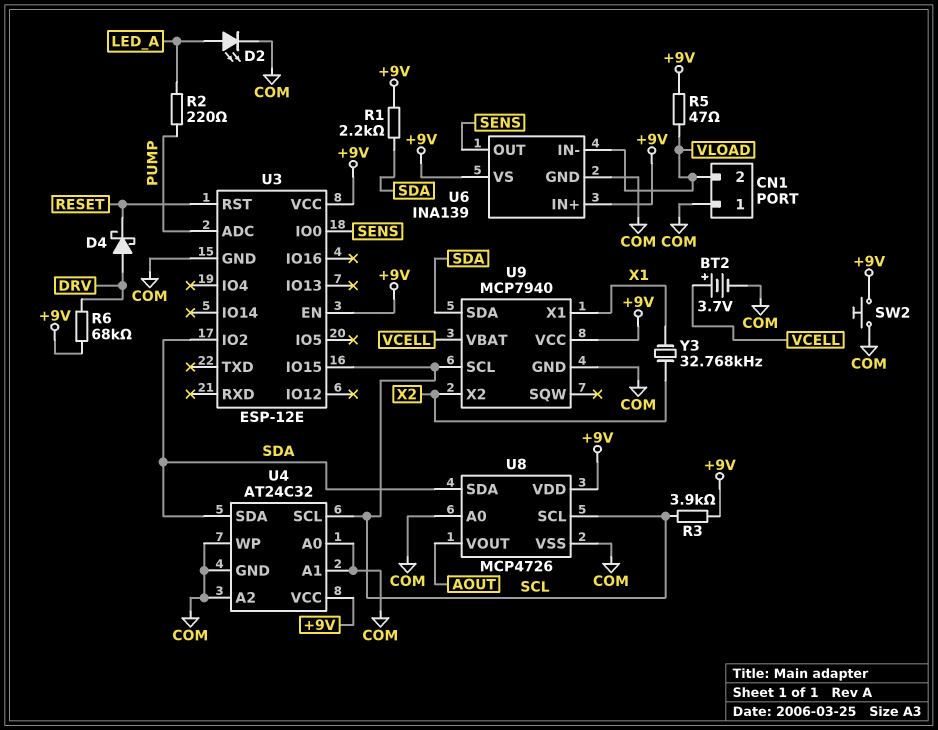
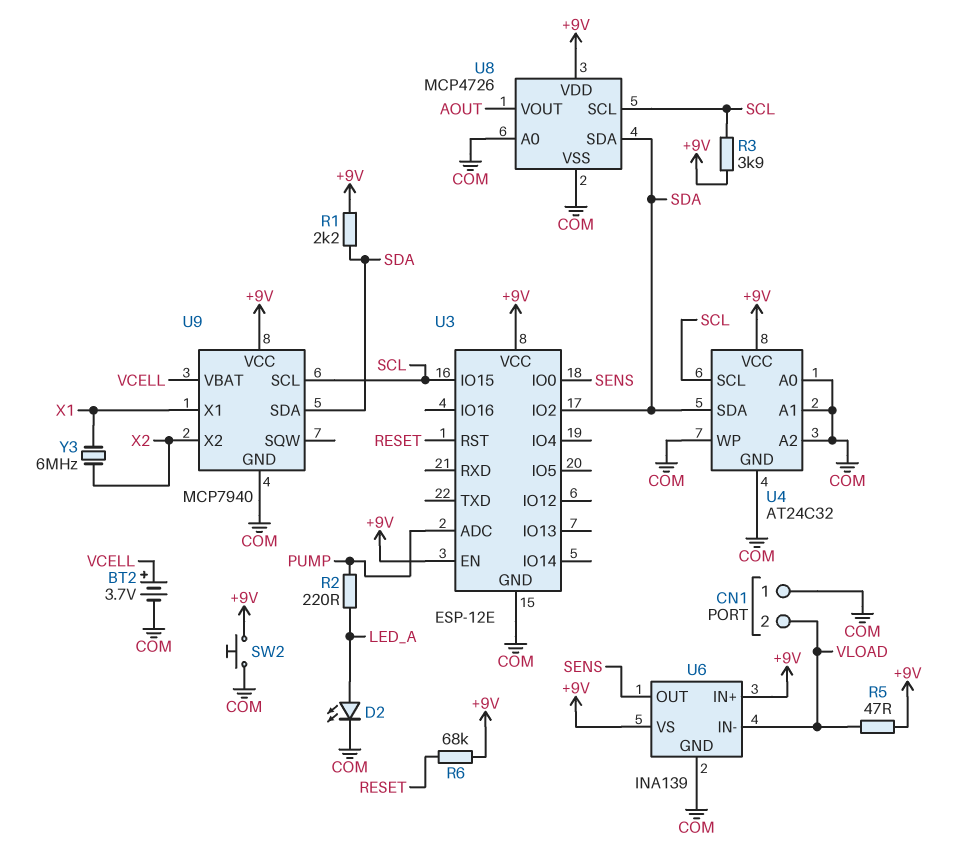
D4: schottky (A DRV, K RESET) -> none
R6: 68k (+9V, DRV) -> 68k (+9V, RESET)
Y3: 32.768kHz (X1, X2) -> 6MHz (X1, X2)

